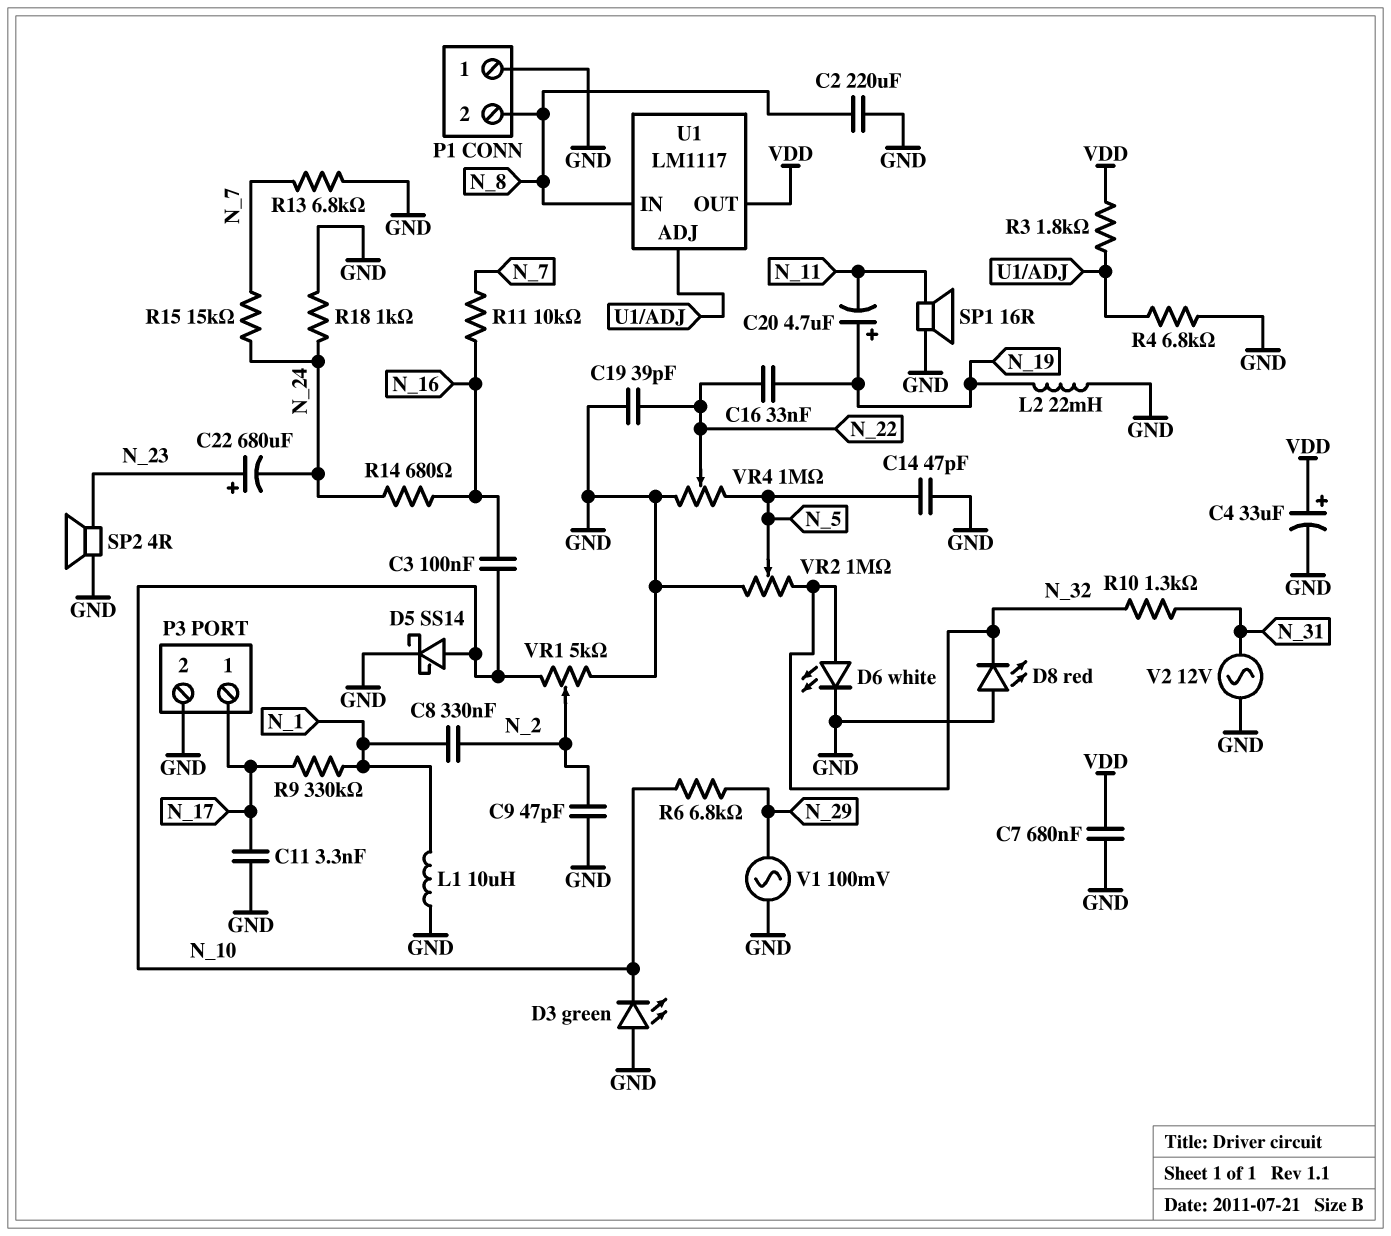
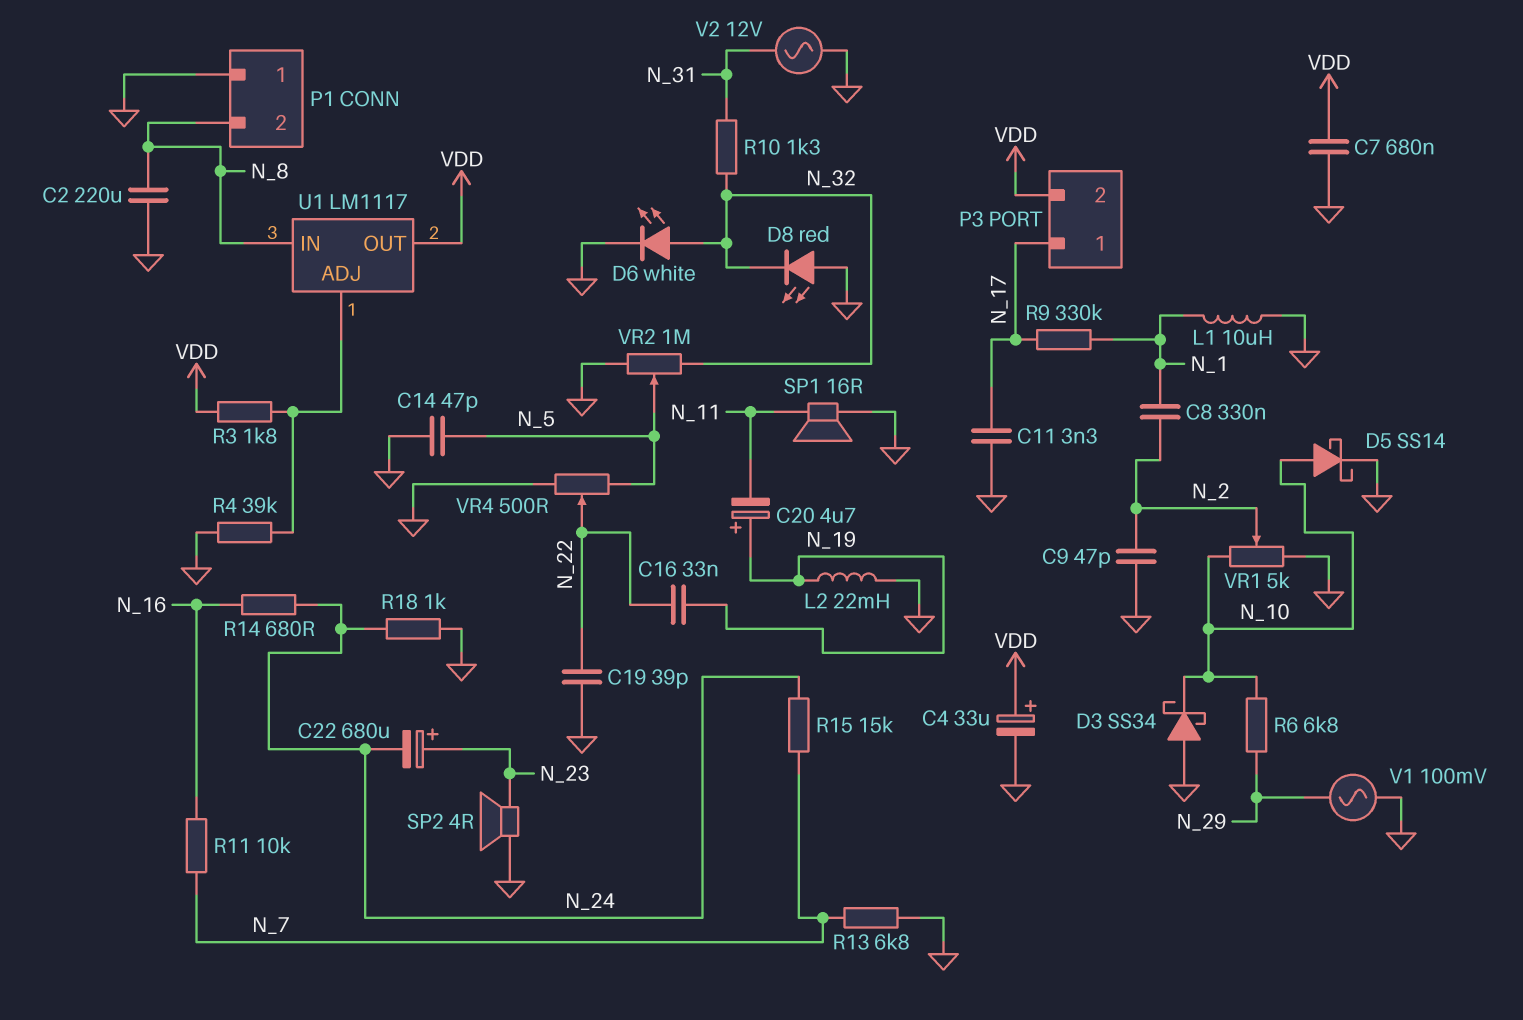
C3: 100nF (N_10, N_16) -> none
D3: LED green (A GND, K N_10) -> schottky SS34 (A GND, K N_10)
P3 pin 2: GND -> VDD
R4: 6.8k (GND, U1/ADJ) -> 39k (GND, U1/ADJ)
VR4: 1M (GND, N_5, wiper N_22) -> 500 (GND, N_5, wiper N_22)

